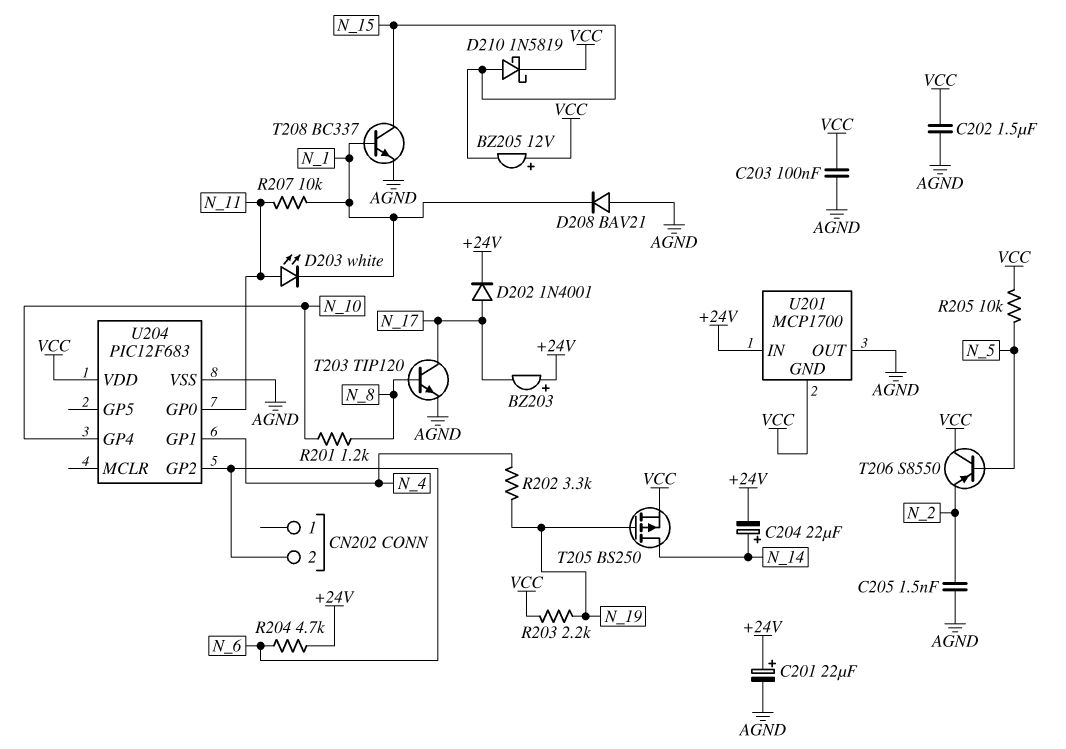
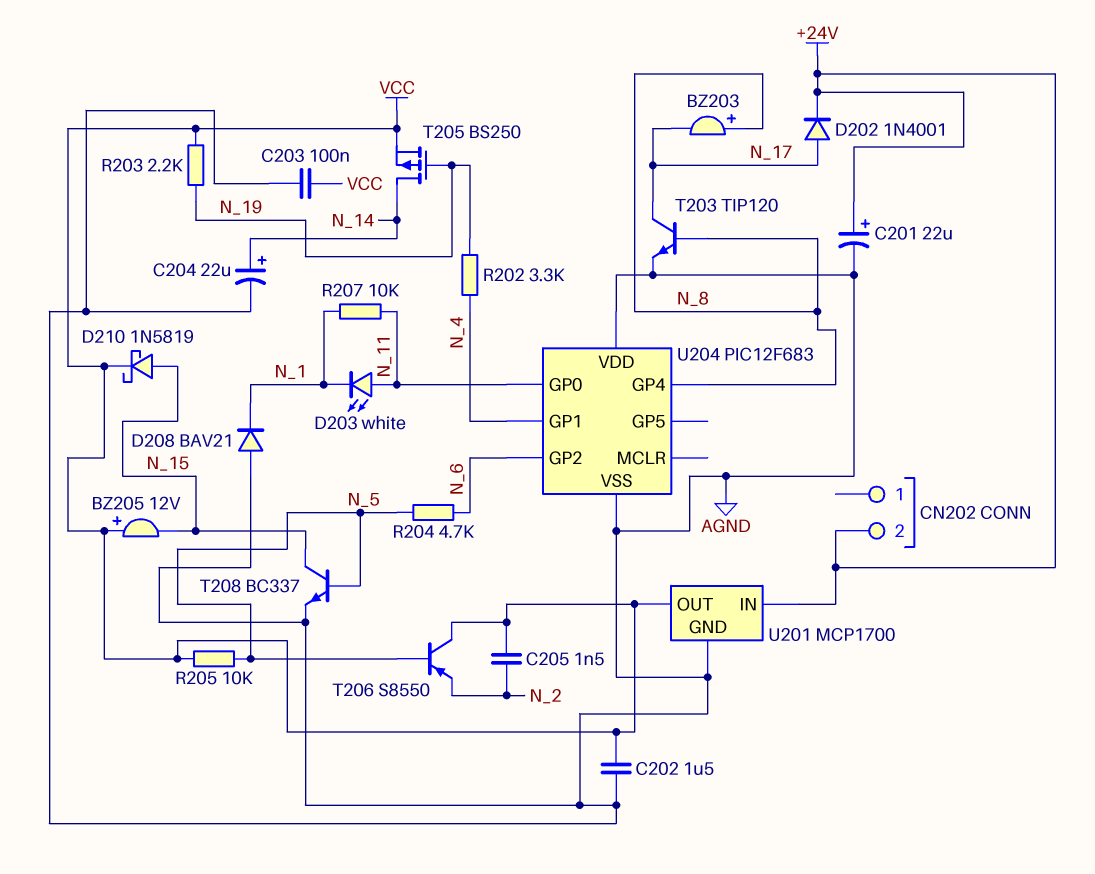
BZ203: buzzer (plus +24V, minus N_17) -> buzzer (plus N_8, minus N_17)
C204: 22uF (plus N_14, minus +24V) -> 22uF (plus N_14, minus AGND)
C205: 1.5nF (AGND, N_2) -> 1.5nF (N_2, VCC)
CN202 pin 2: N_6 -> +24V
R201: 1.2k (N_8, N_10) -> none
R204: 4.7k (+24V, N_6) -> 4.7k (N_5, N_6)
T208: NPN BC337 (B N_1, C N_15, E AGND) -> NPN BC337 (B N_5, C N_15, E AGND)
U201 pin GND: VCC -> AGND
U201 pin OUT: AGND -> VCC
U204 pin GP4: N_10 -> N_8
U204 pin VDD: VCC -> AGND

